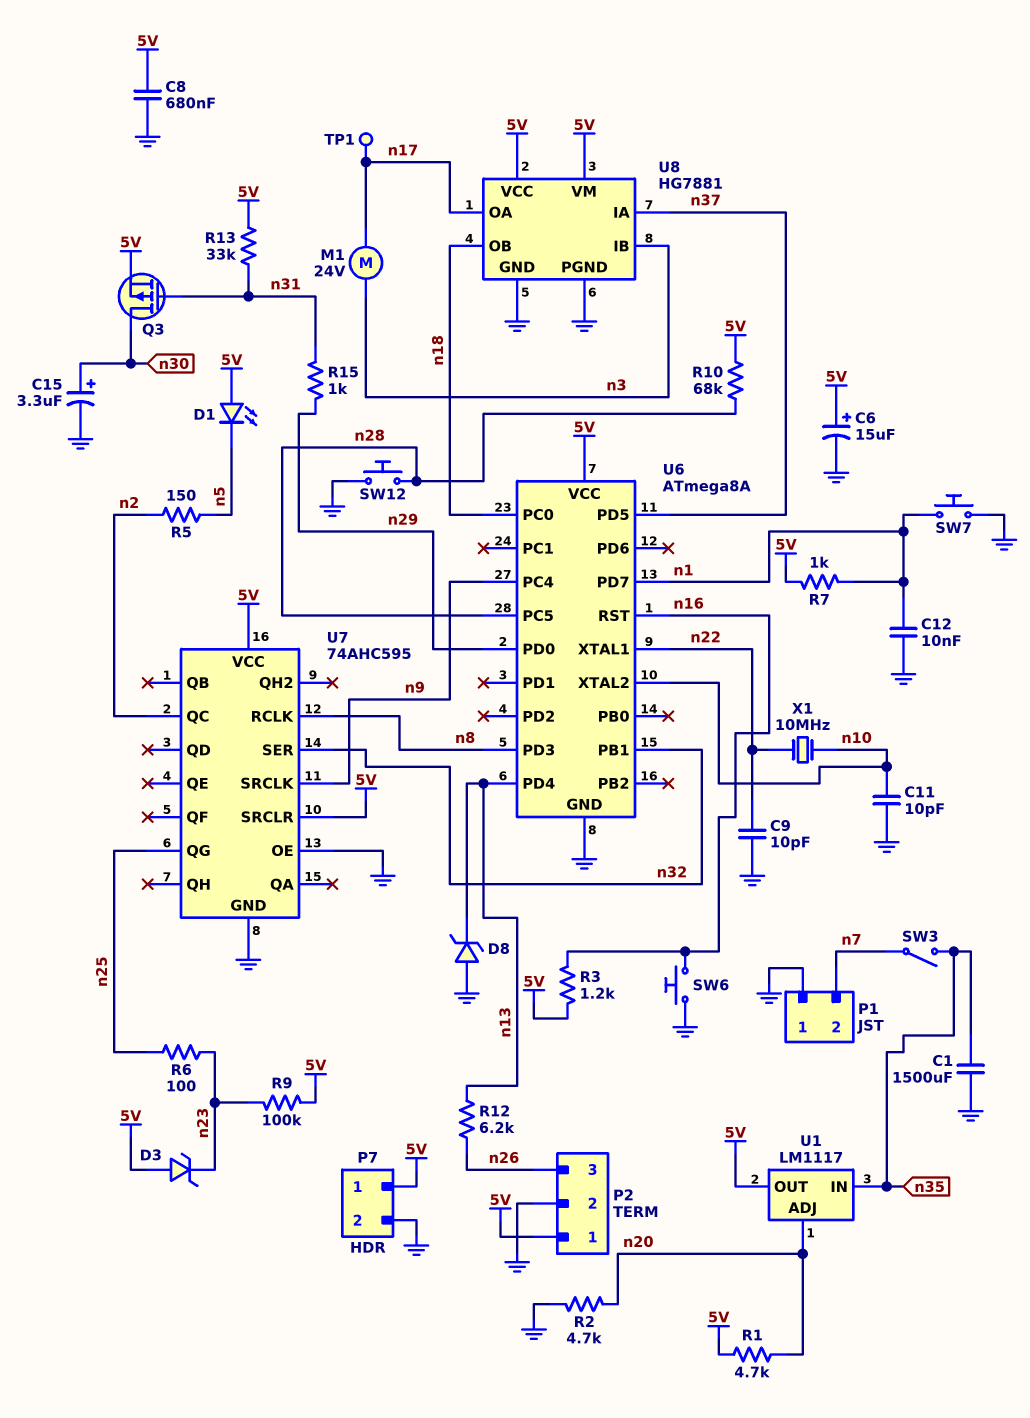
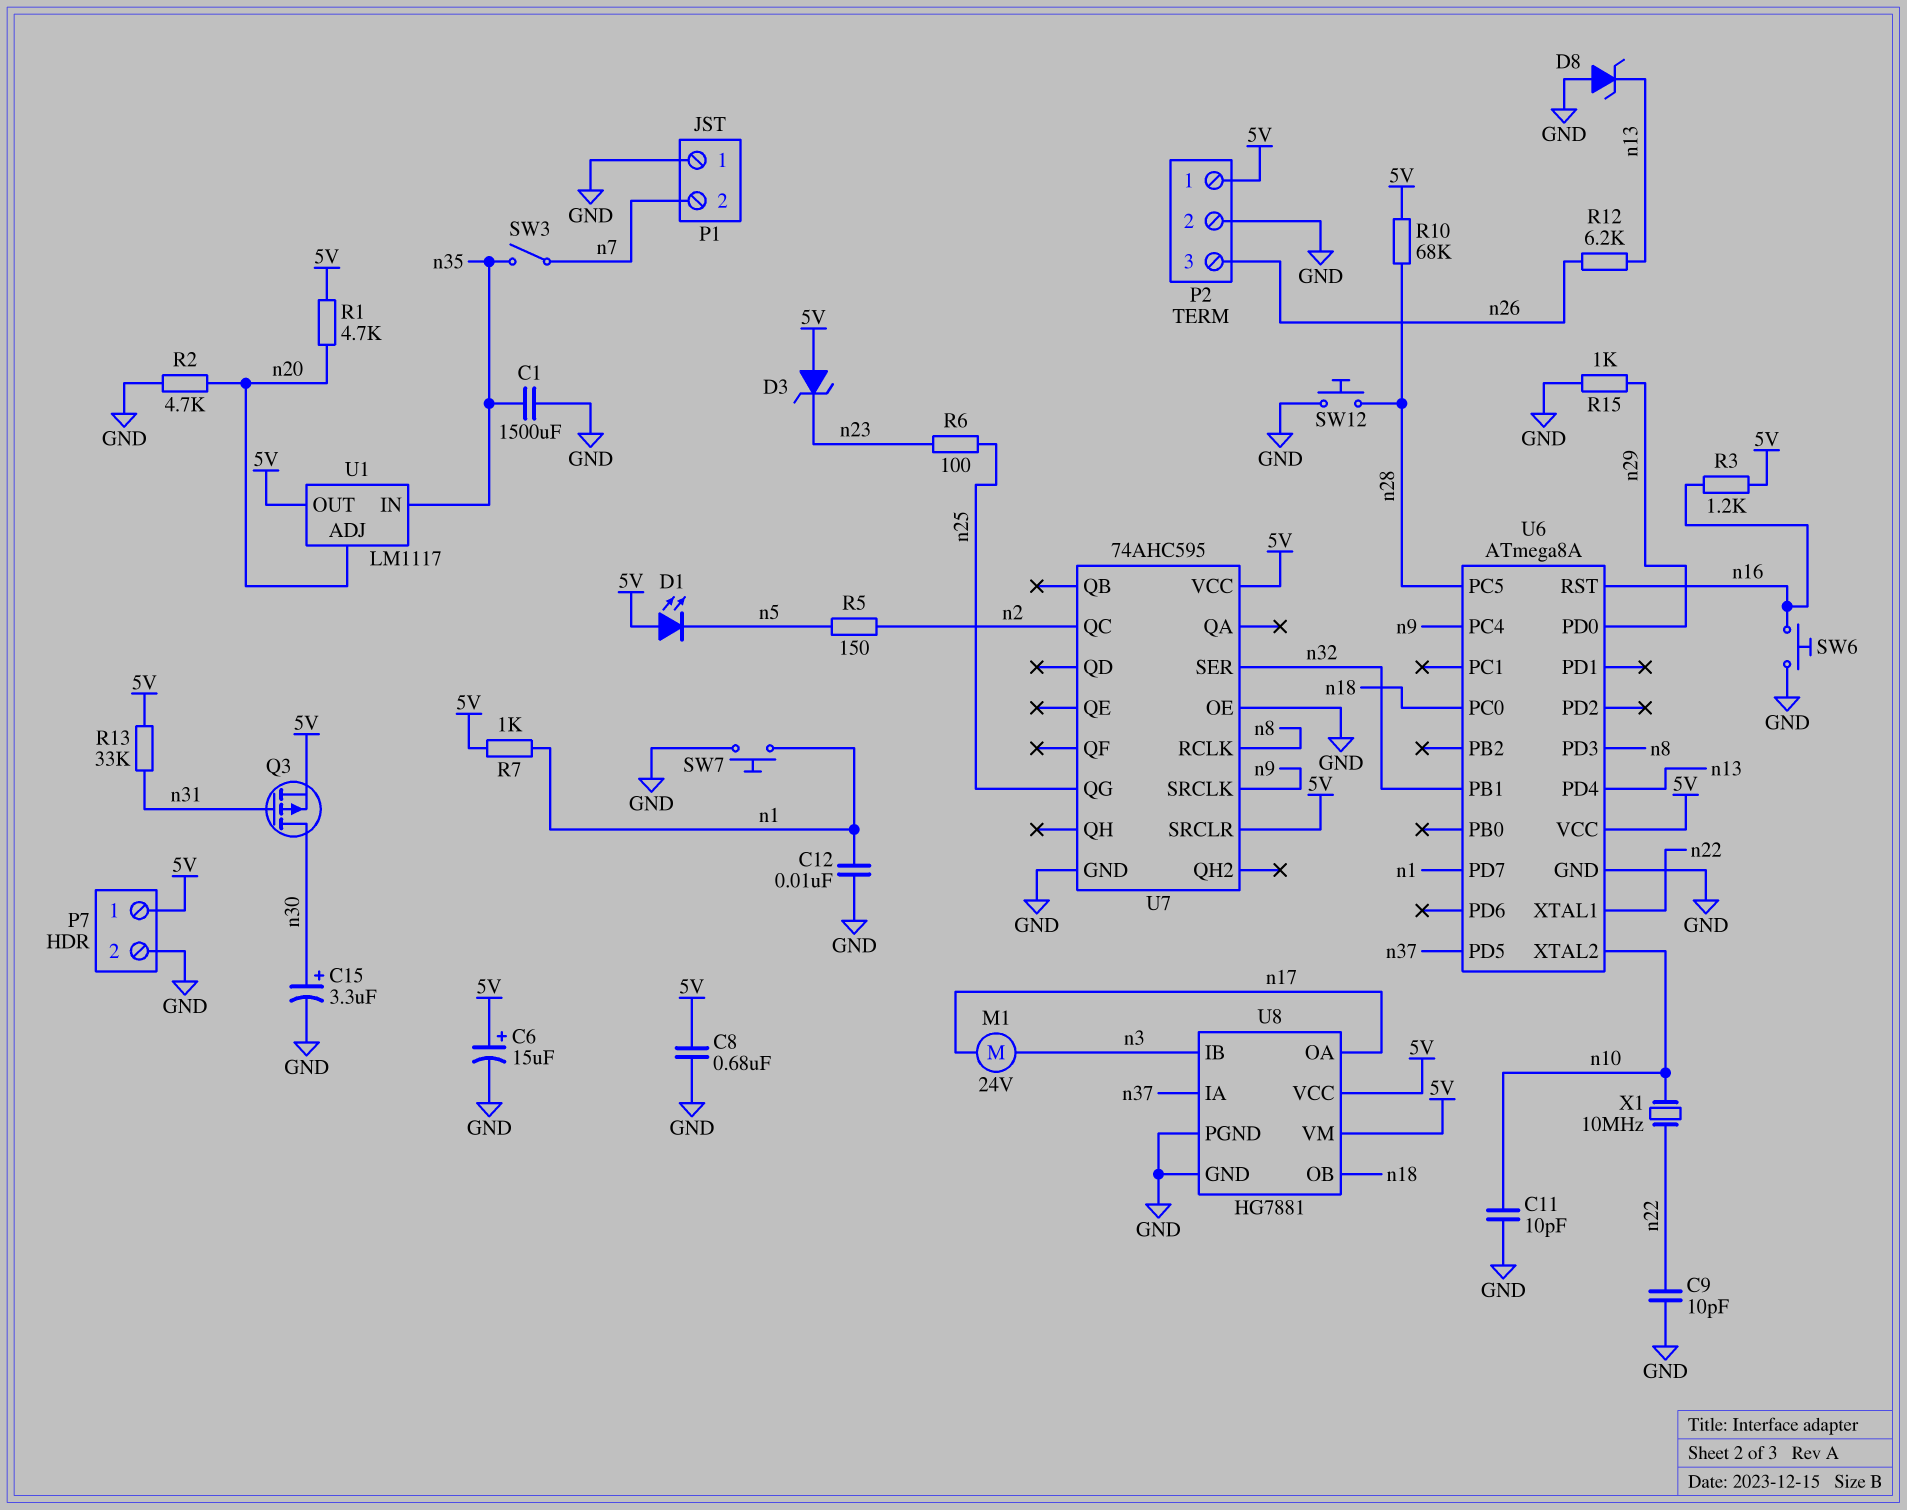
R9: 100k (5V, n23) -> none
R15: 1k (n29, n31) -> 1k (GND, n29)
TP1: test point (n17) -> none

